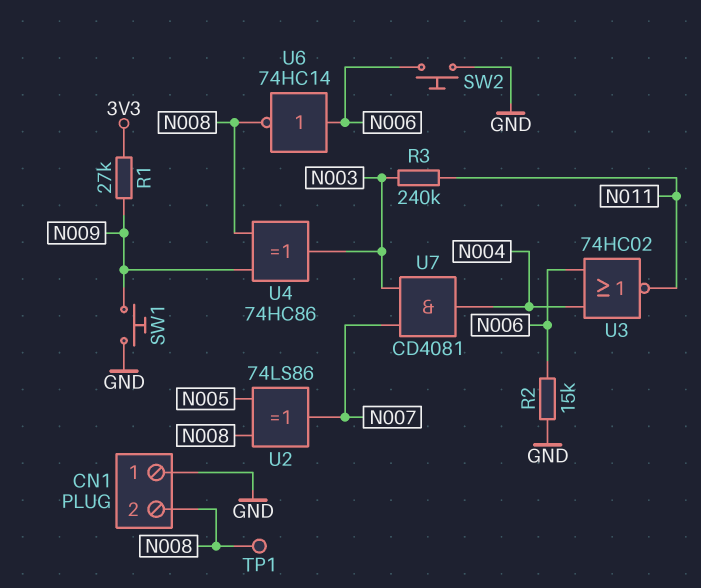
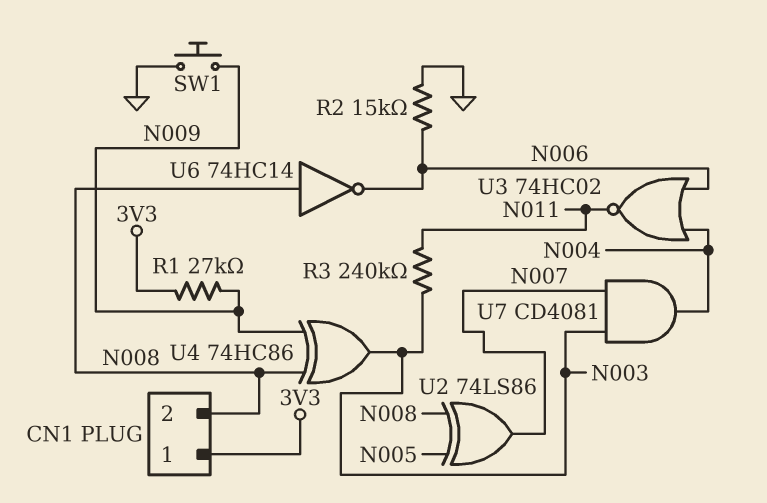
CN1 pin 1: GND -> 3V3
SW2: button (GND, N006) -> none
TP1: test point (N008) -> none
U6: NOT 74HC14 (in N006, out N008) -> NOT 74HC14 (in N008, out N006)

